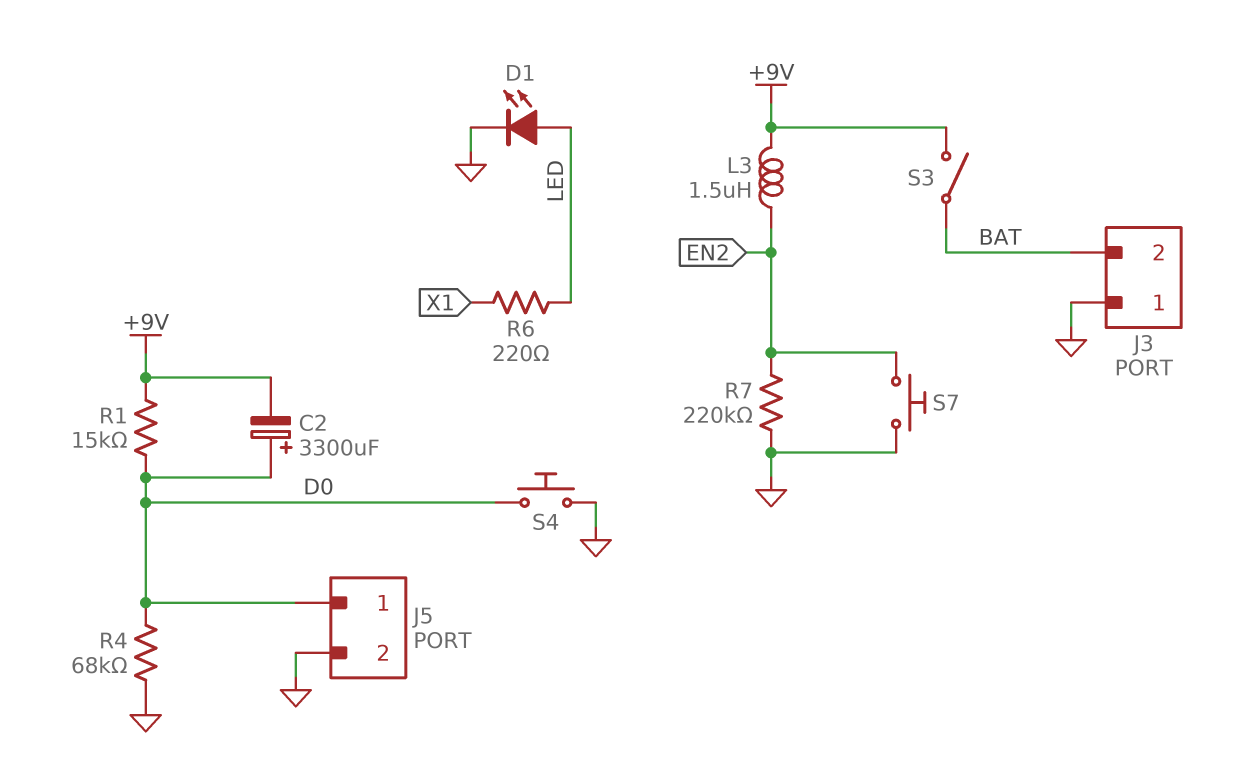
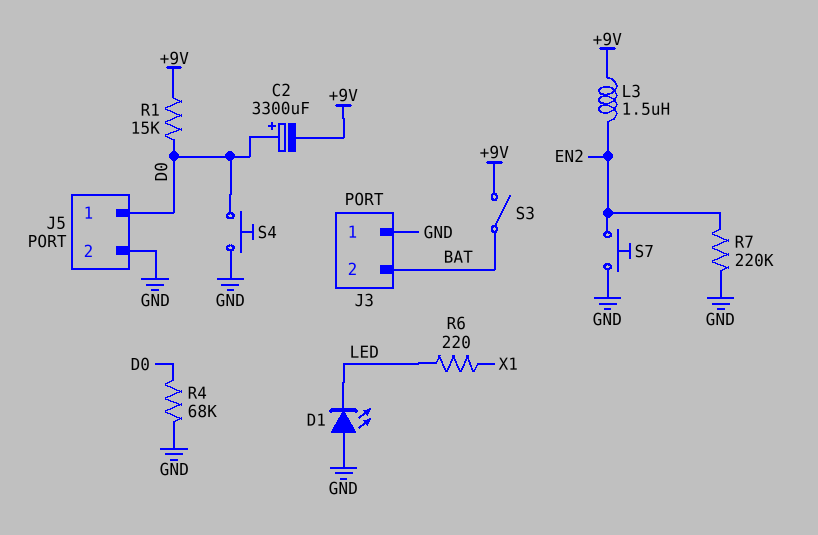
D1: LED (A LED, K GND) -> LED (A GND, K LED)

